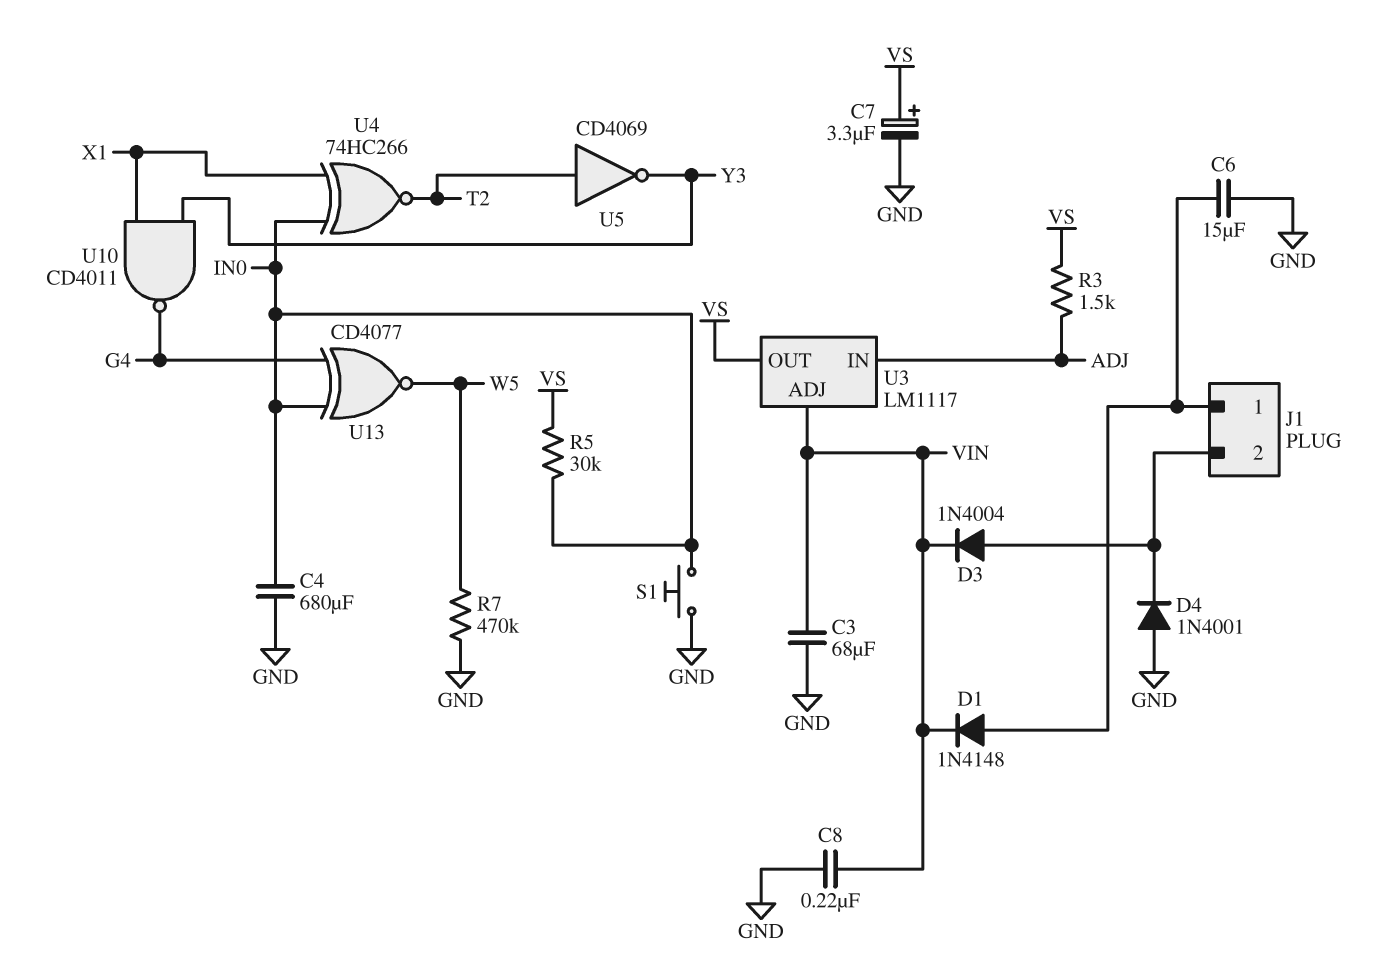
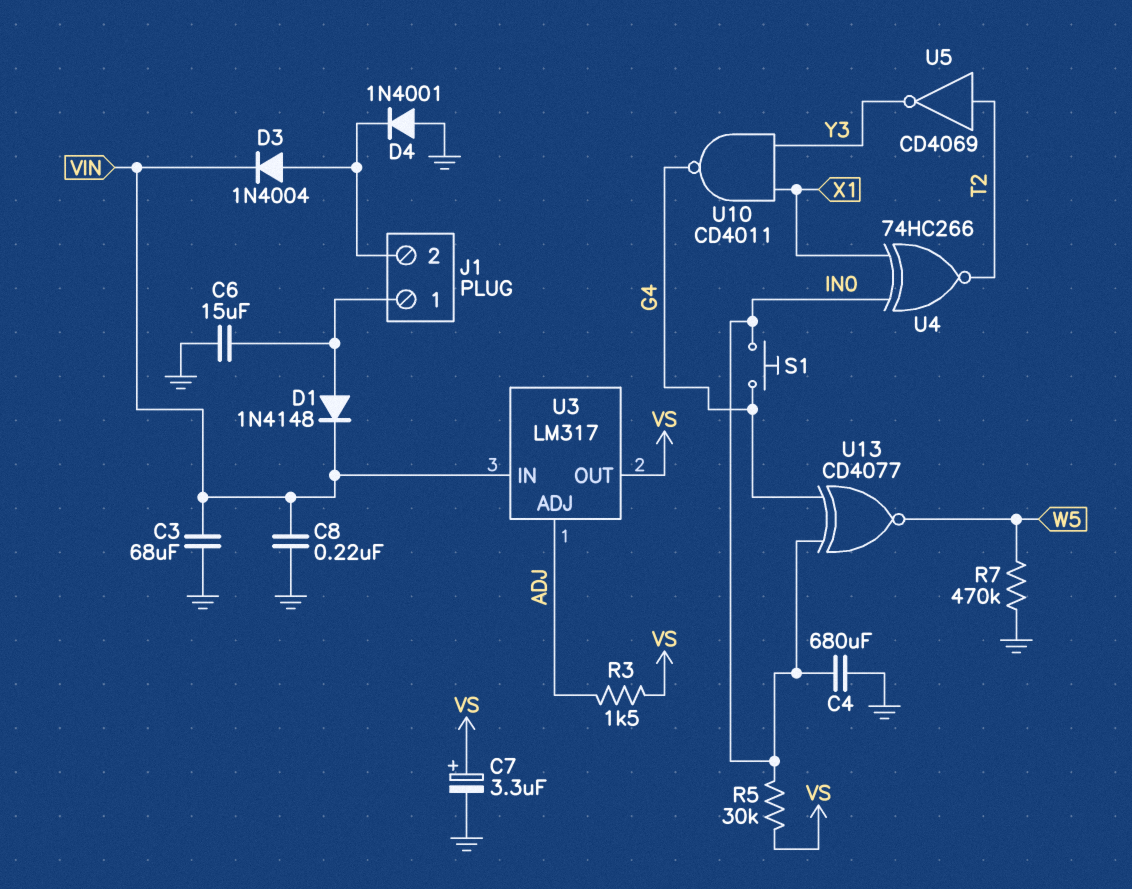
S1: button (GND, IN0) -> button (G4, IN0)
U3: LM1117 -> LM317
U3 pin ADJ: VIN -> ADJ
U3 pin IN: ADJ -> VIN

